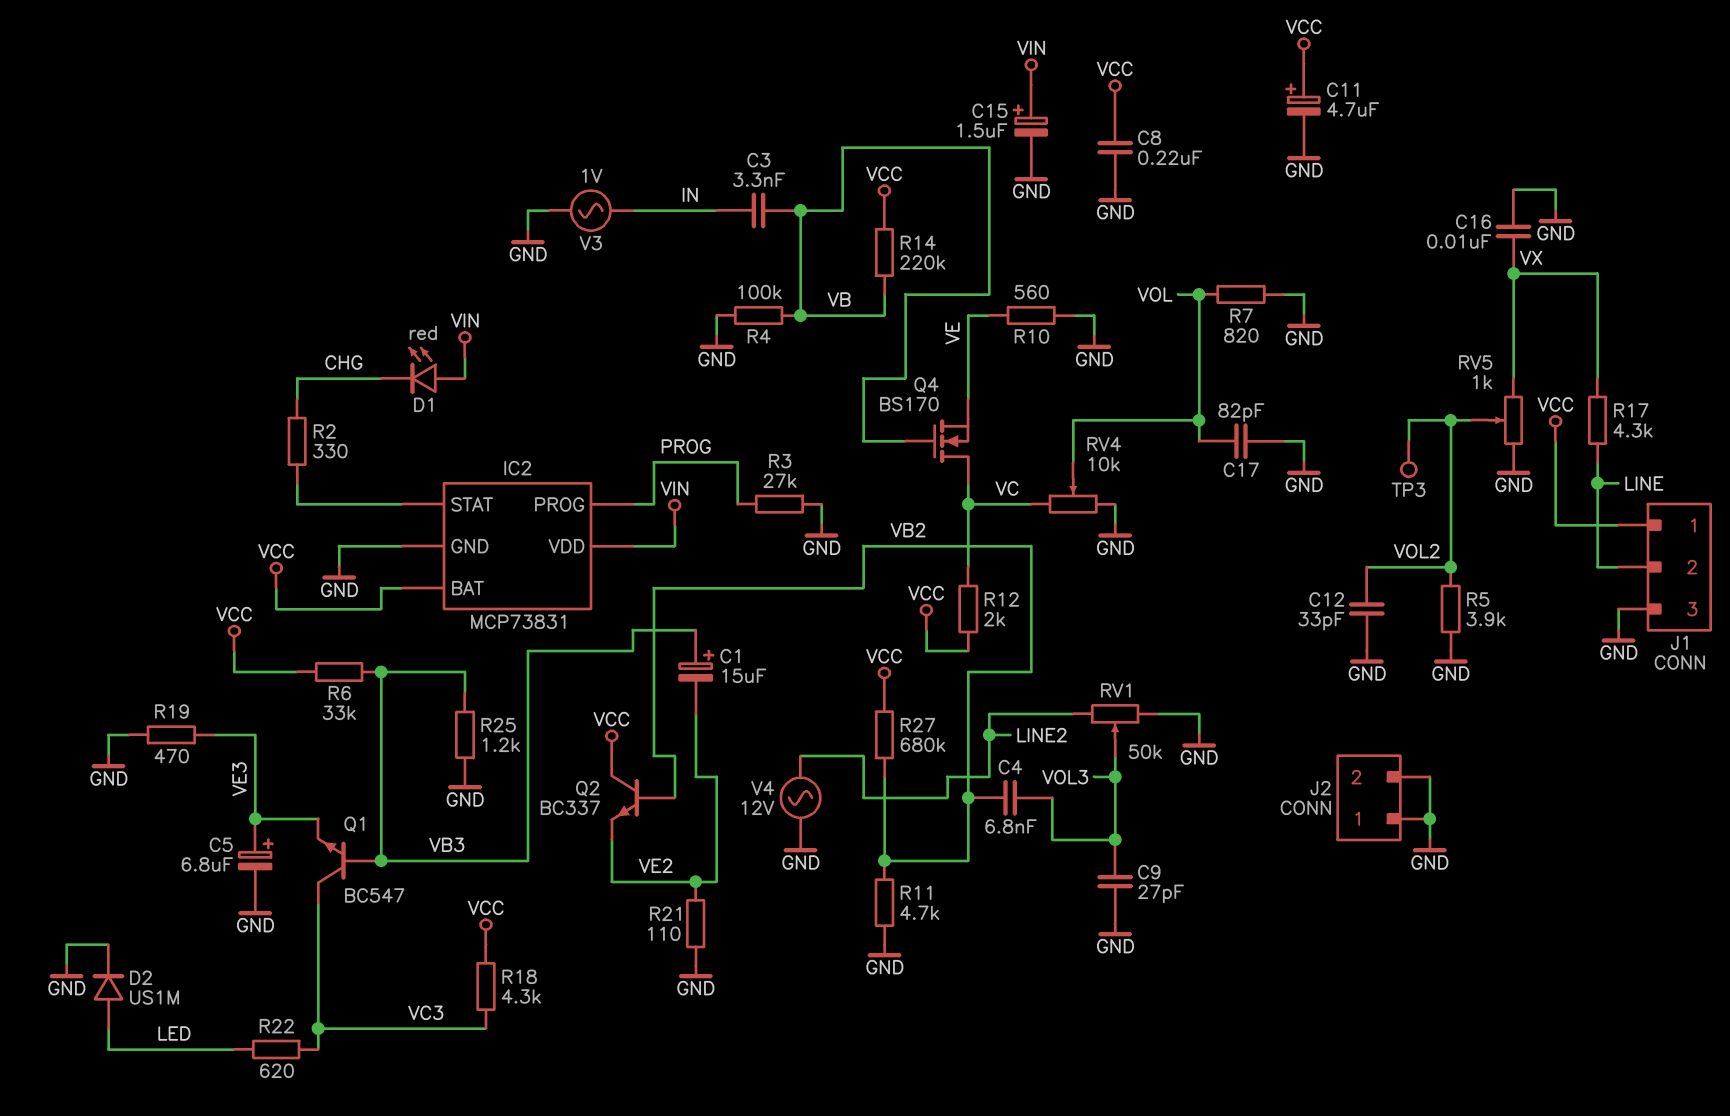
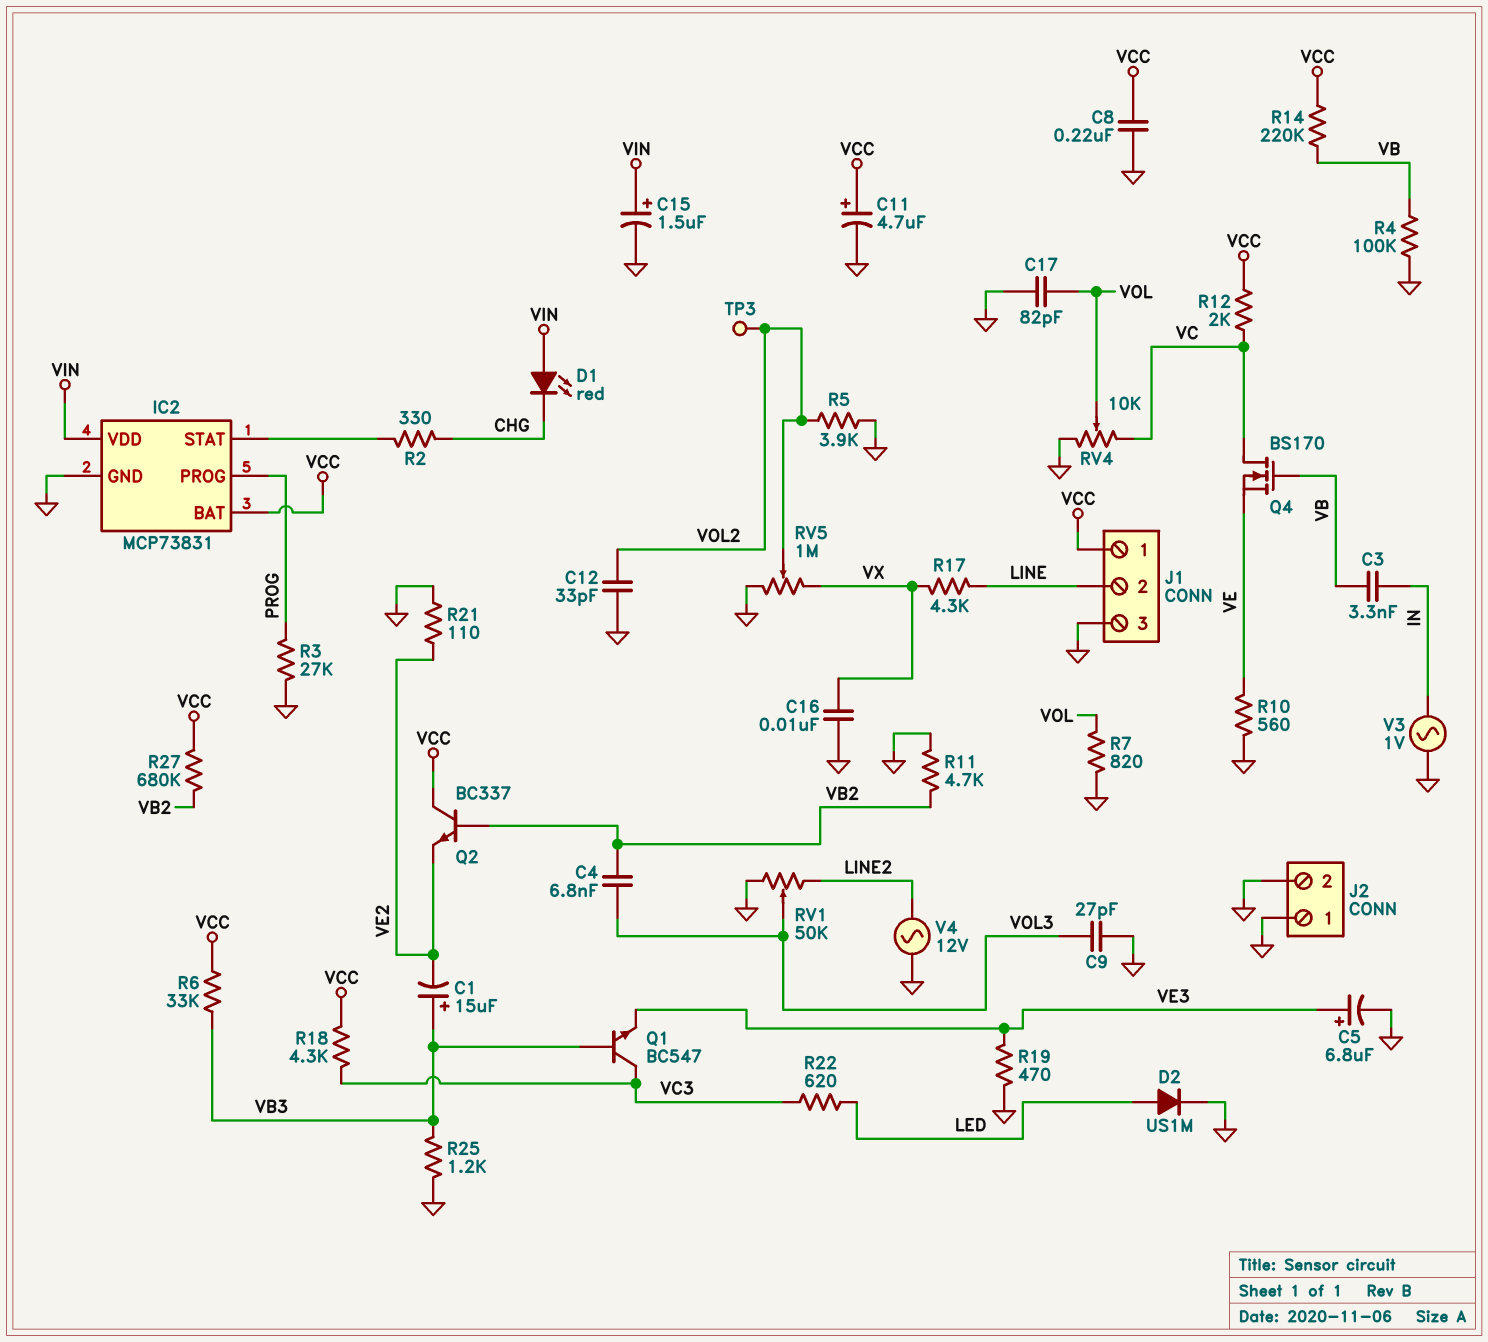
RV5: 1k (GND, VX, wiper VOL2) -> 1M (GND, VX, wiper VOL2)

